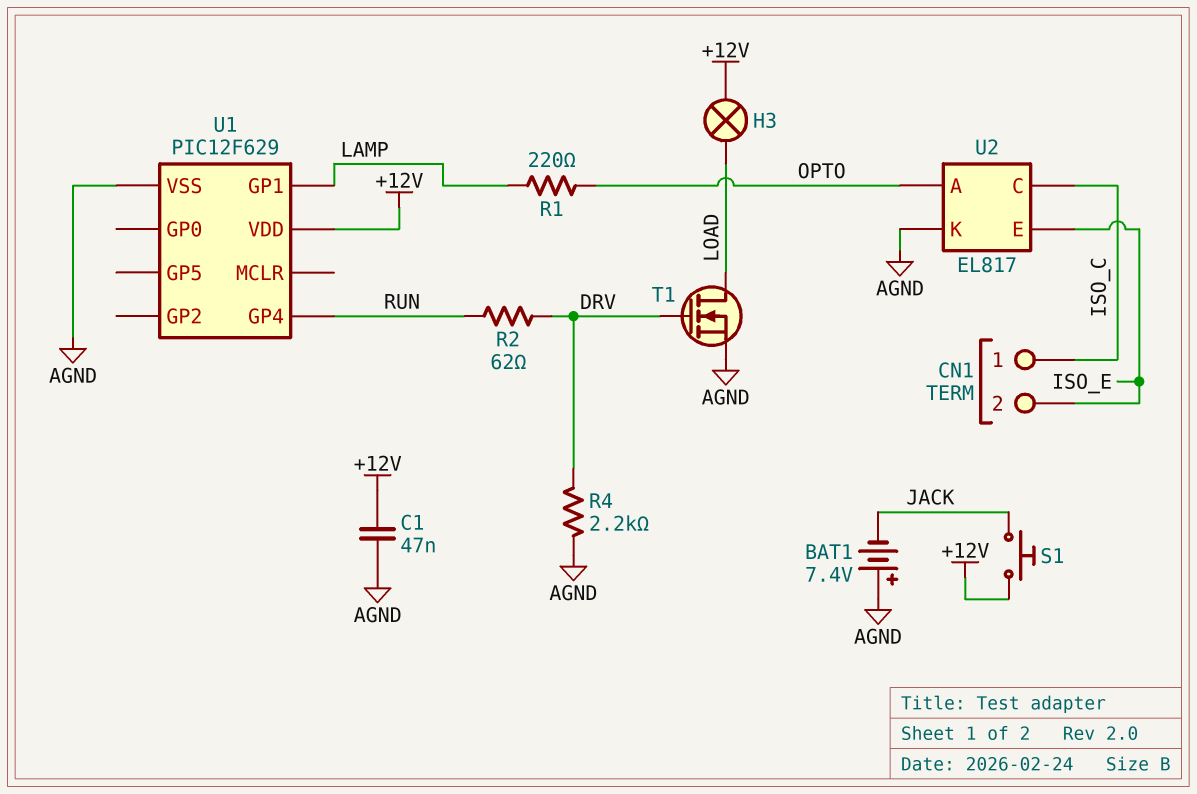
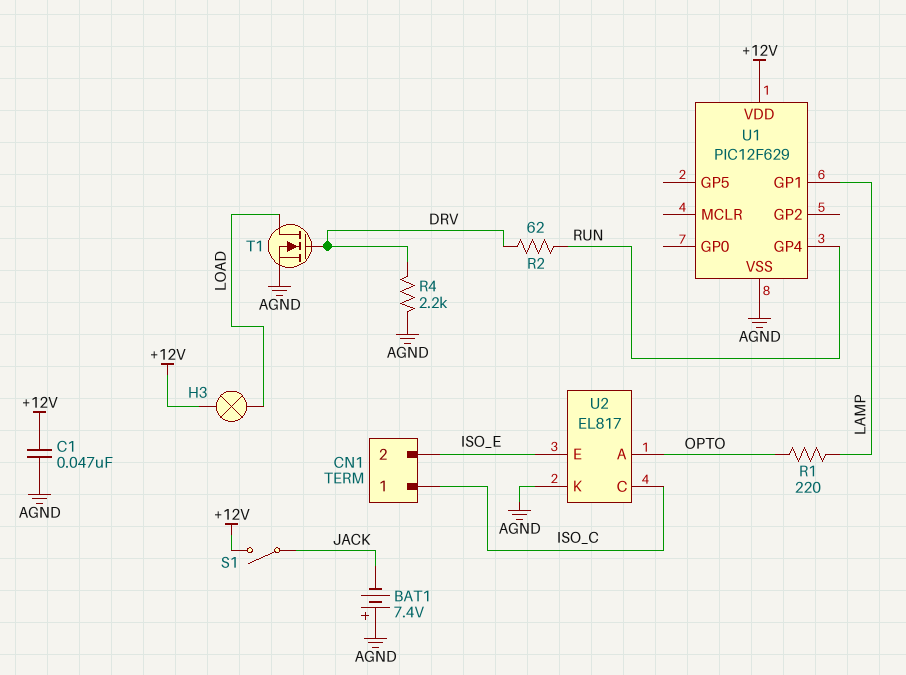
S1: button (+12V, JACK) -> switch (+12V, JACK)

